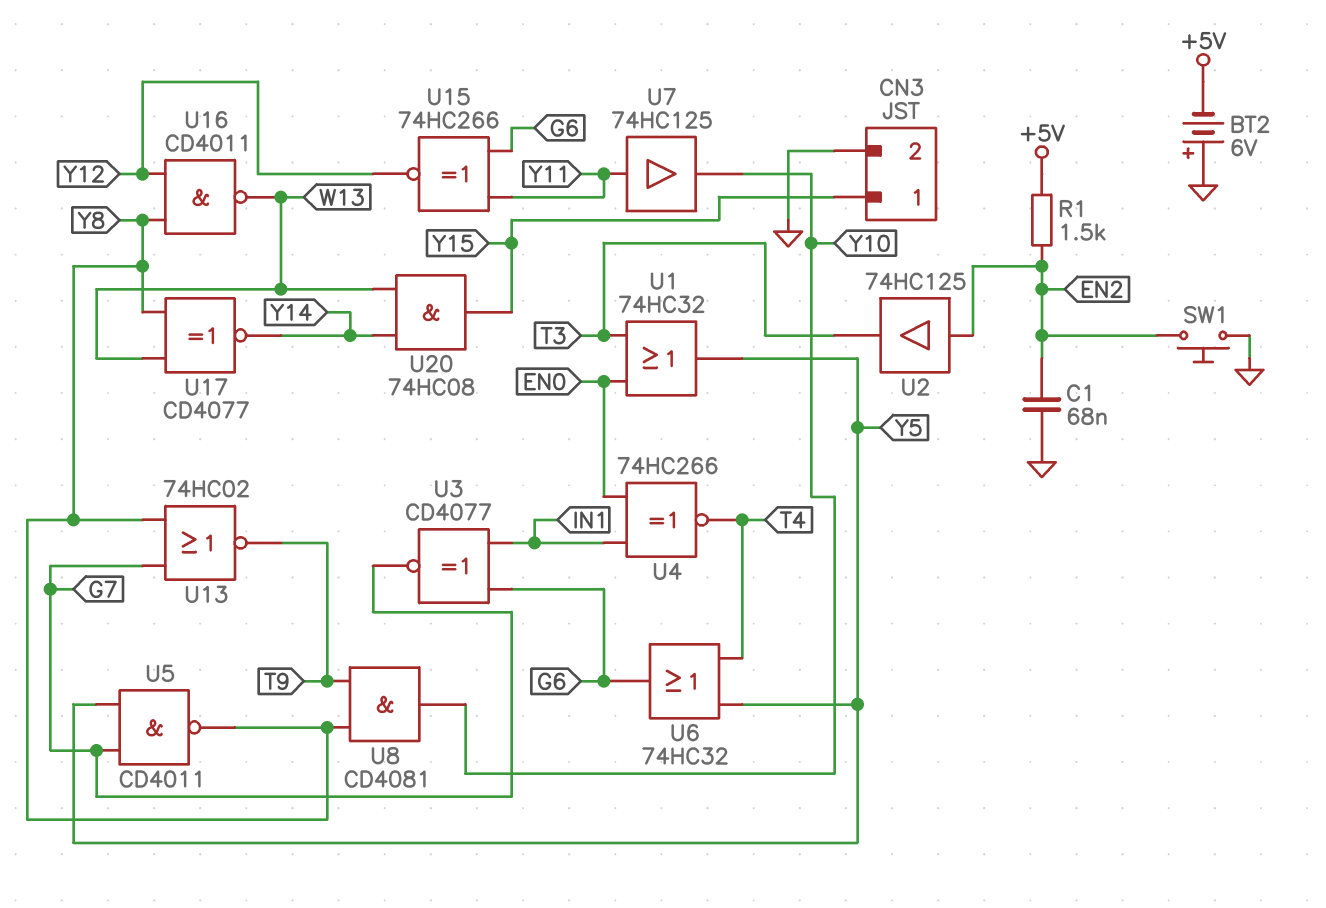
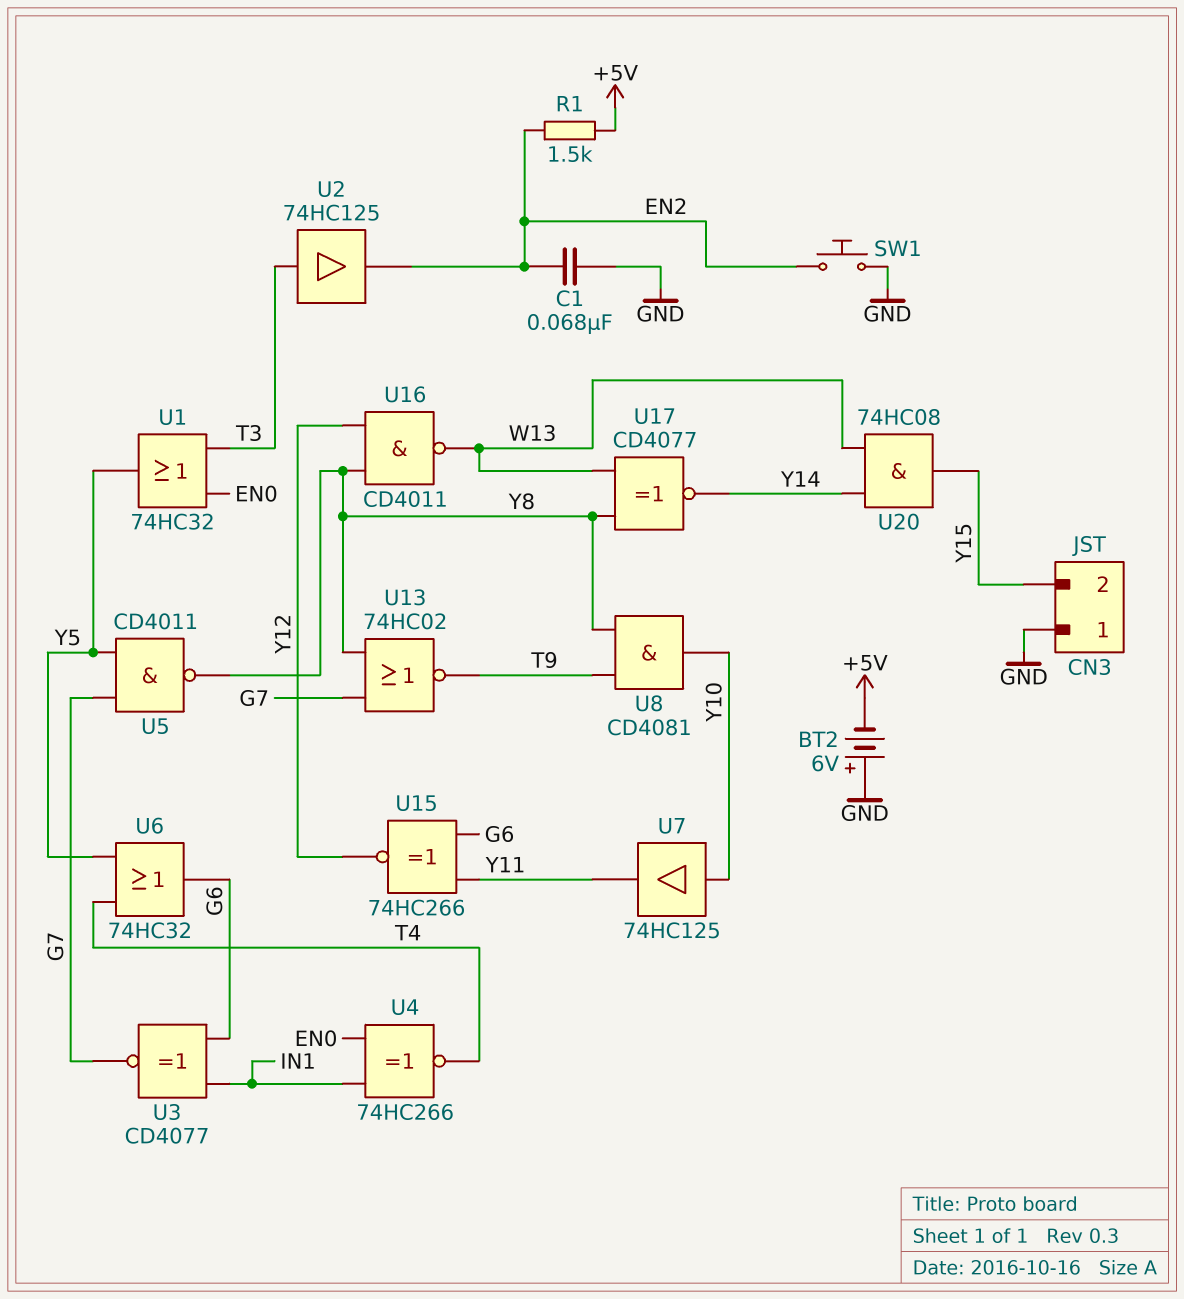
CN3 pin 1: Y15 -> GND
CN3 pin 2: GND -> Y15
U2: buffer 74HC125 (in EN2, out T3) -> buffer 74HC125 (in T3, out EN2)
U7: buffer 74HC125 (in Y11, out Y10) -> buffer 74HC125 (in Y10, out Y11)

